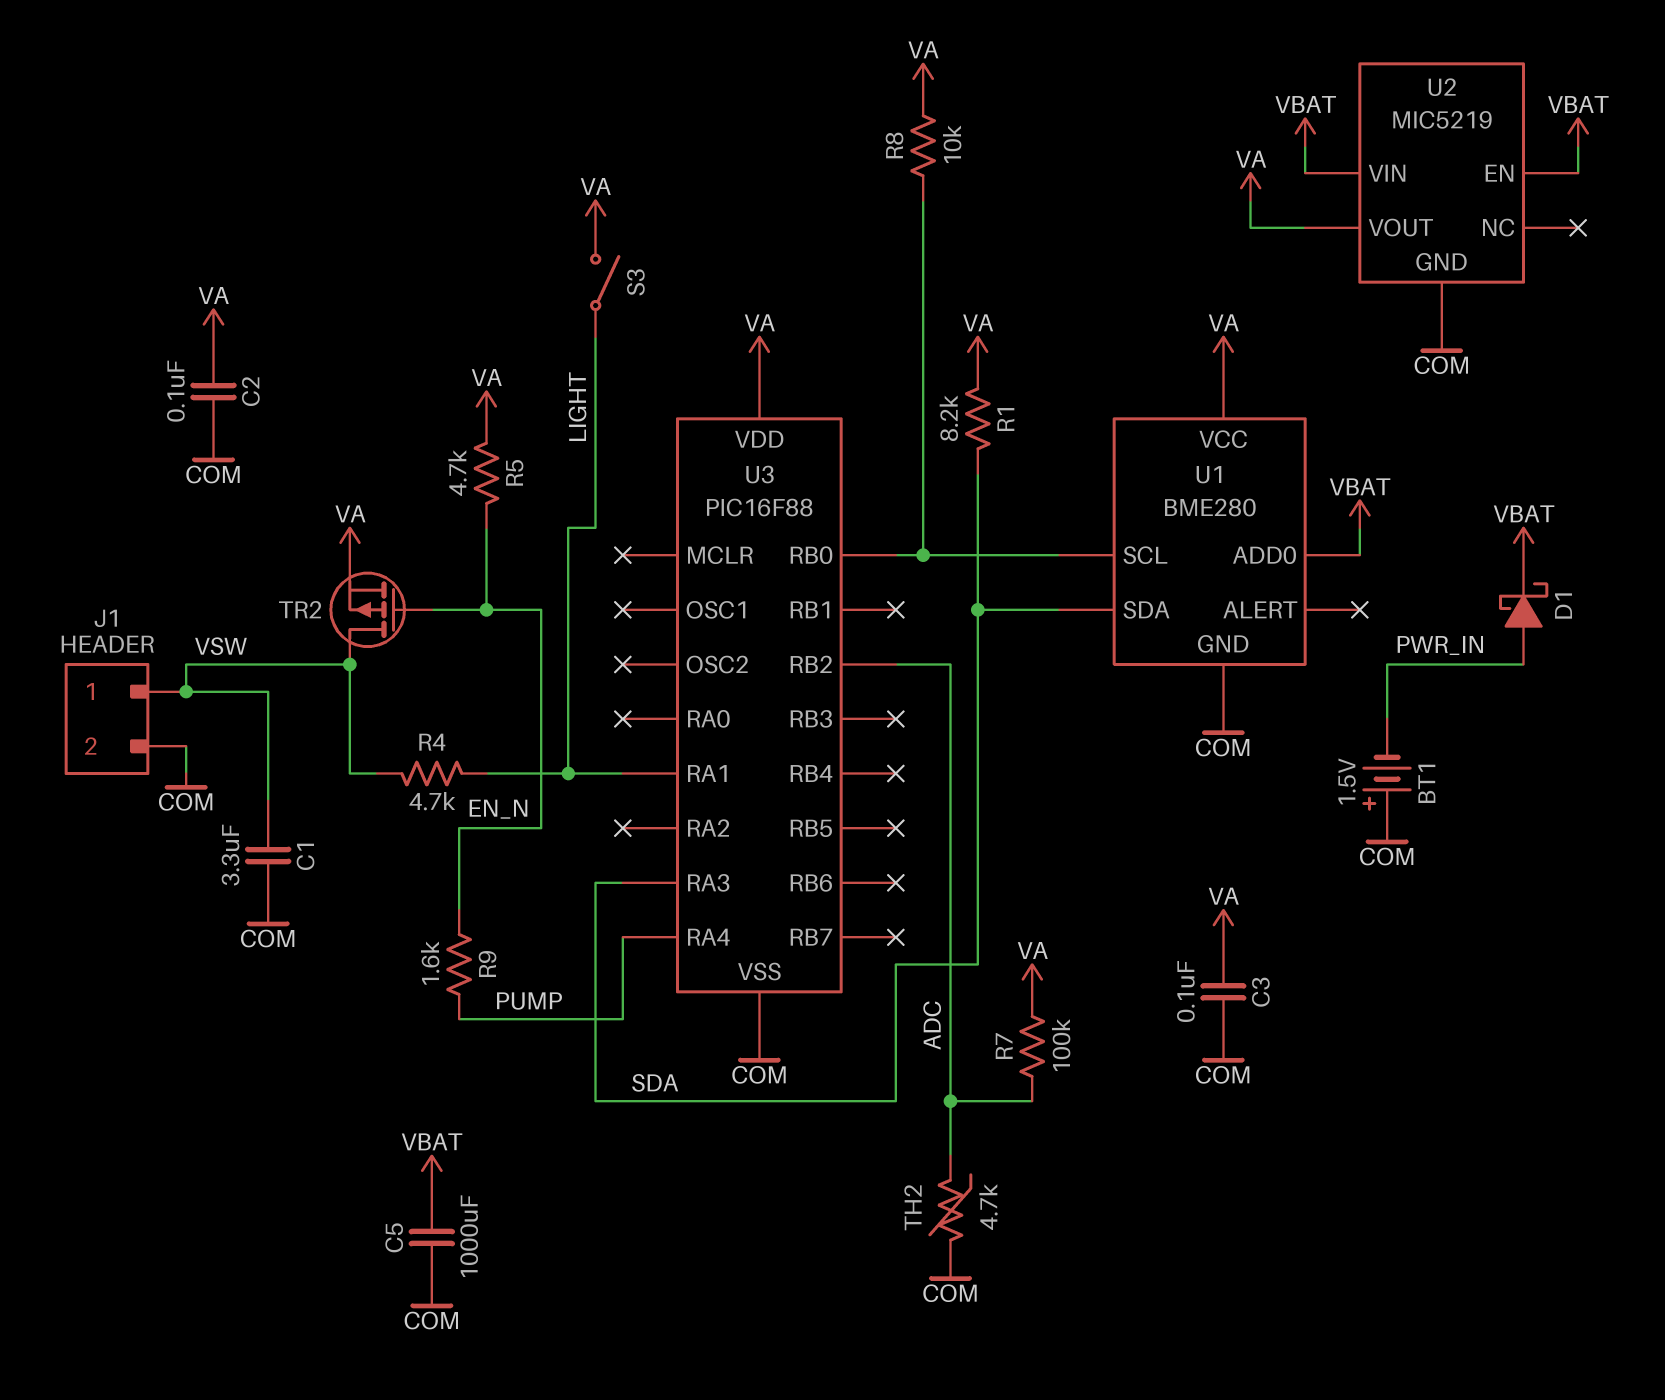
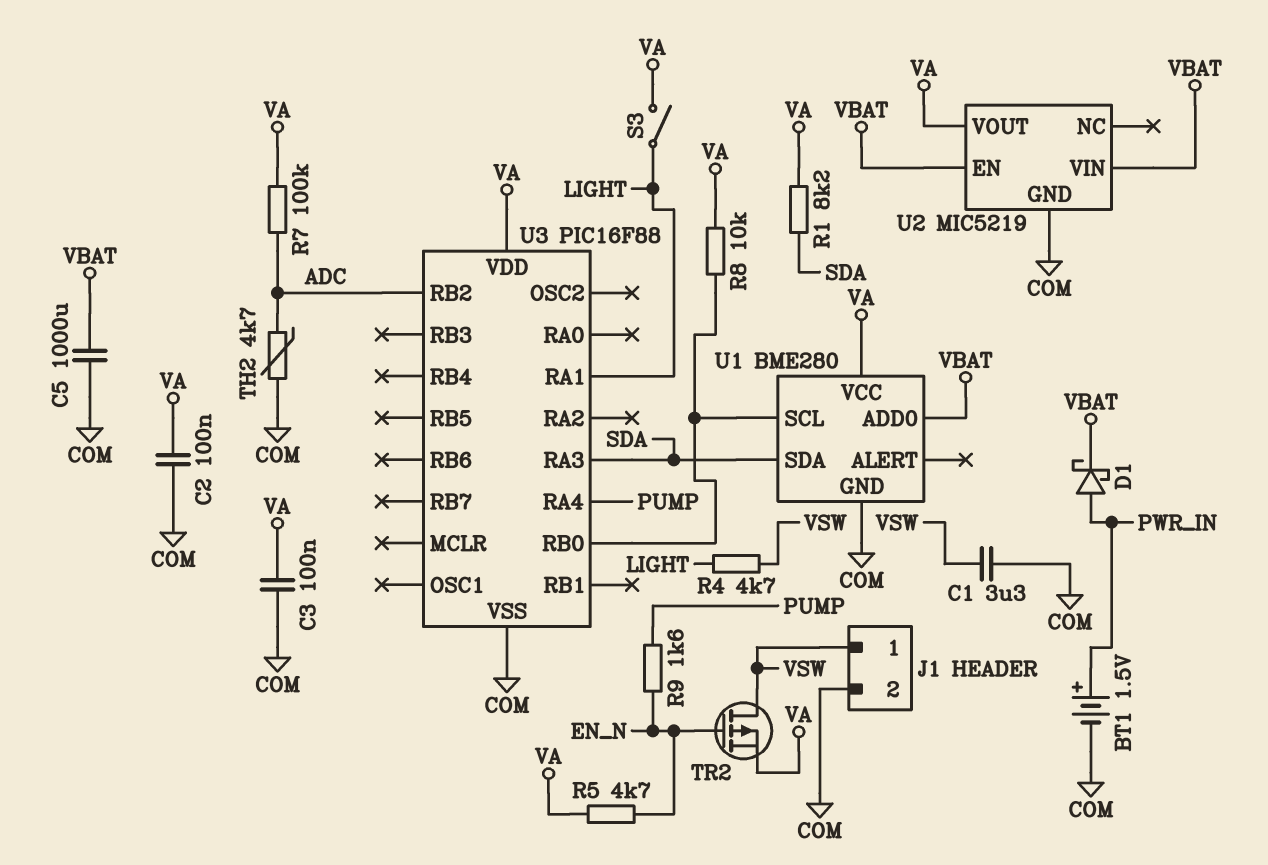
BT1: 1.5V (plus COM, minus PWR_IN) -> 1.5V (plus PWR_IN, minus COM)

